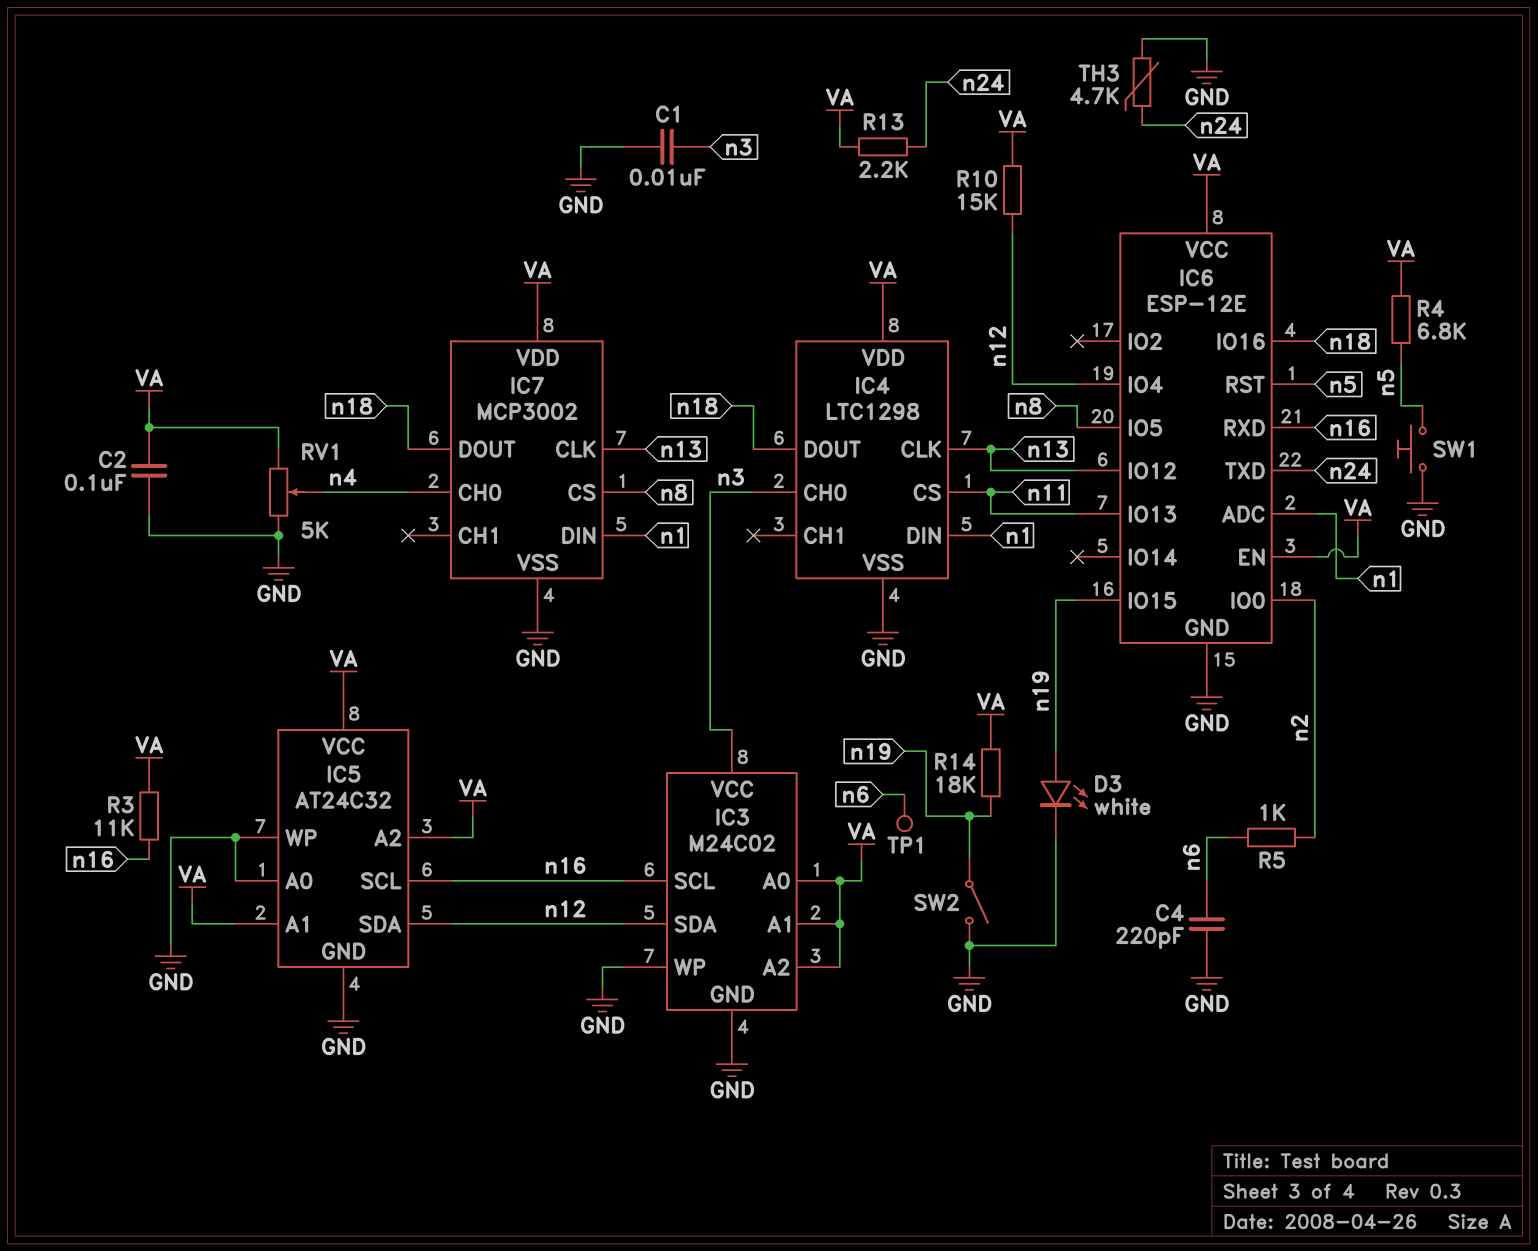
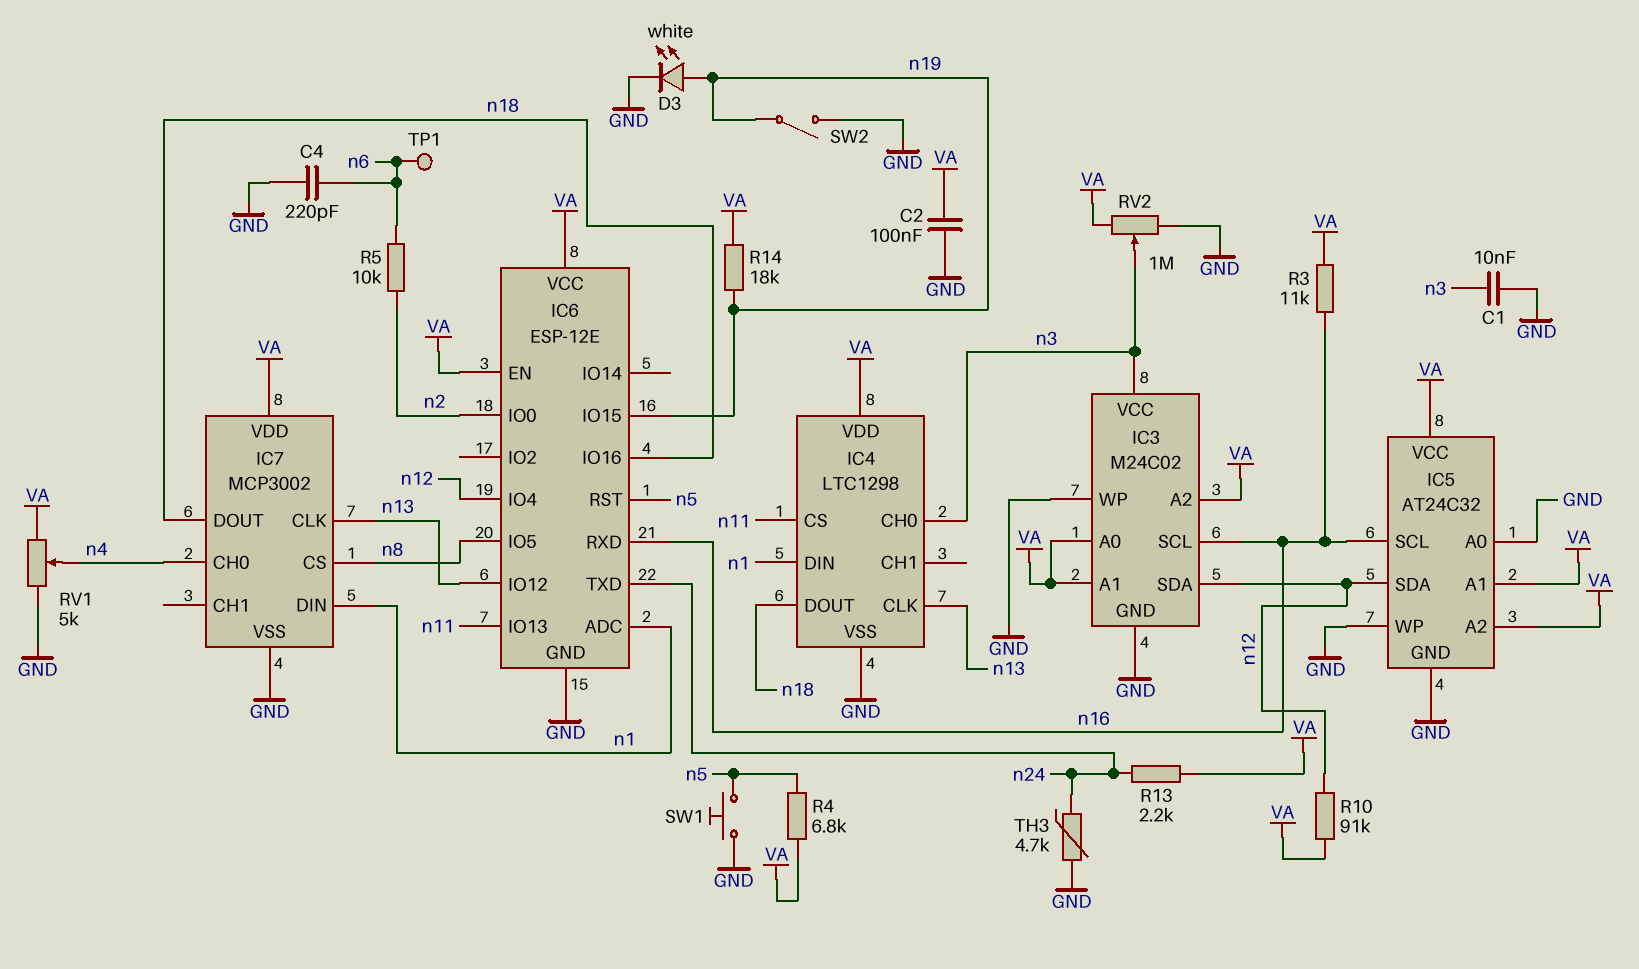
R5: 1k (n2, n6) -> 10k (n2, n6)
R10: 15k (VA, n12) -> 91k (VA, n12)
RV2: none -> 1M (GND, VA, wiper n3)

